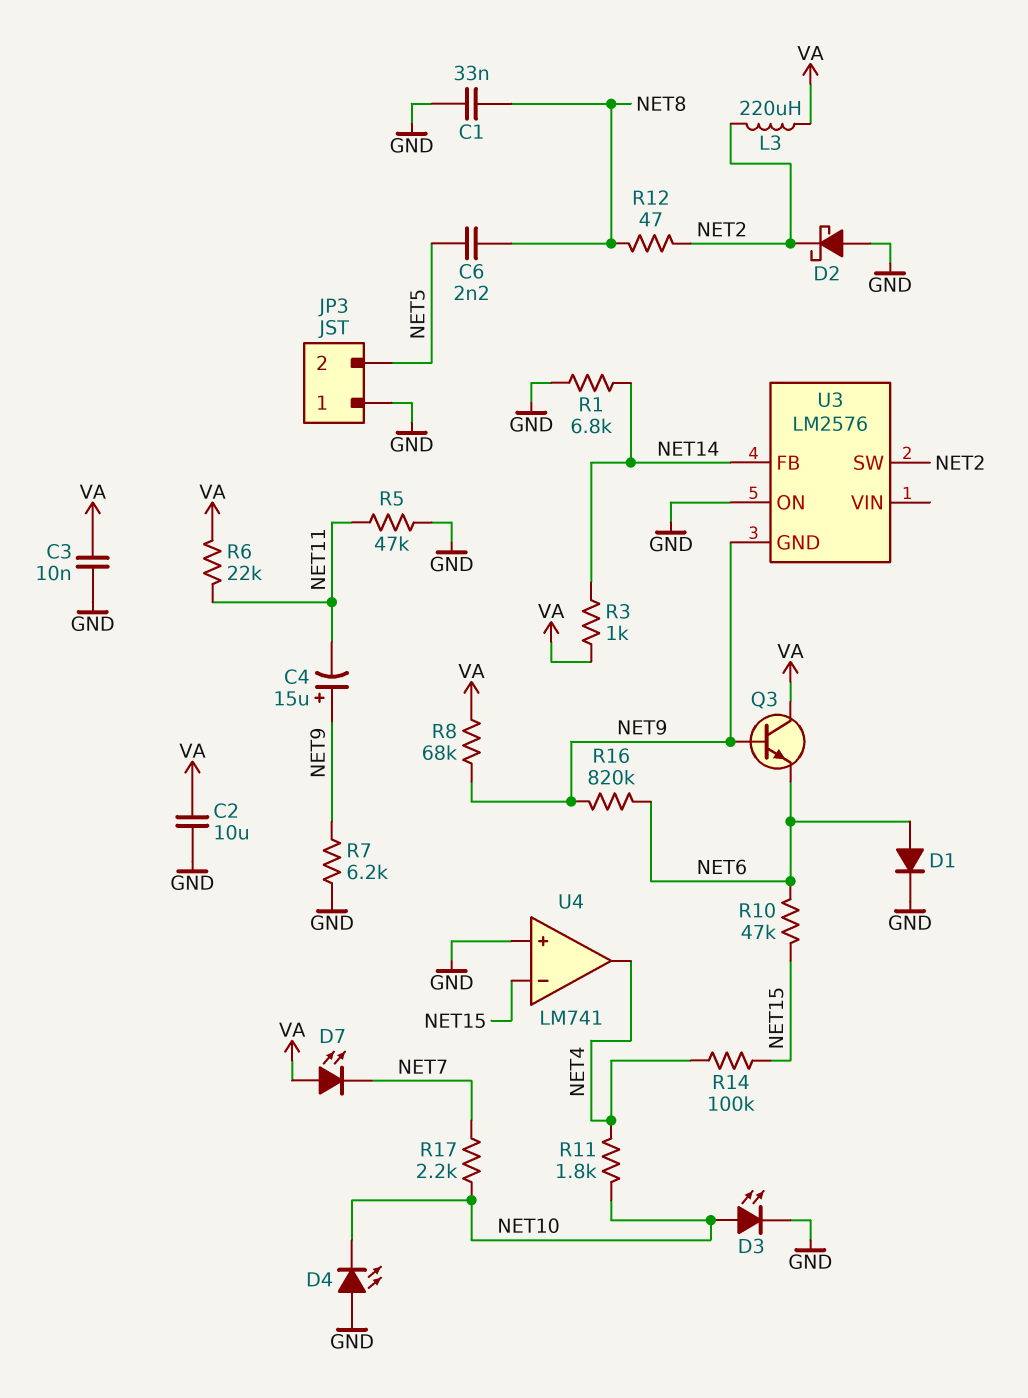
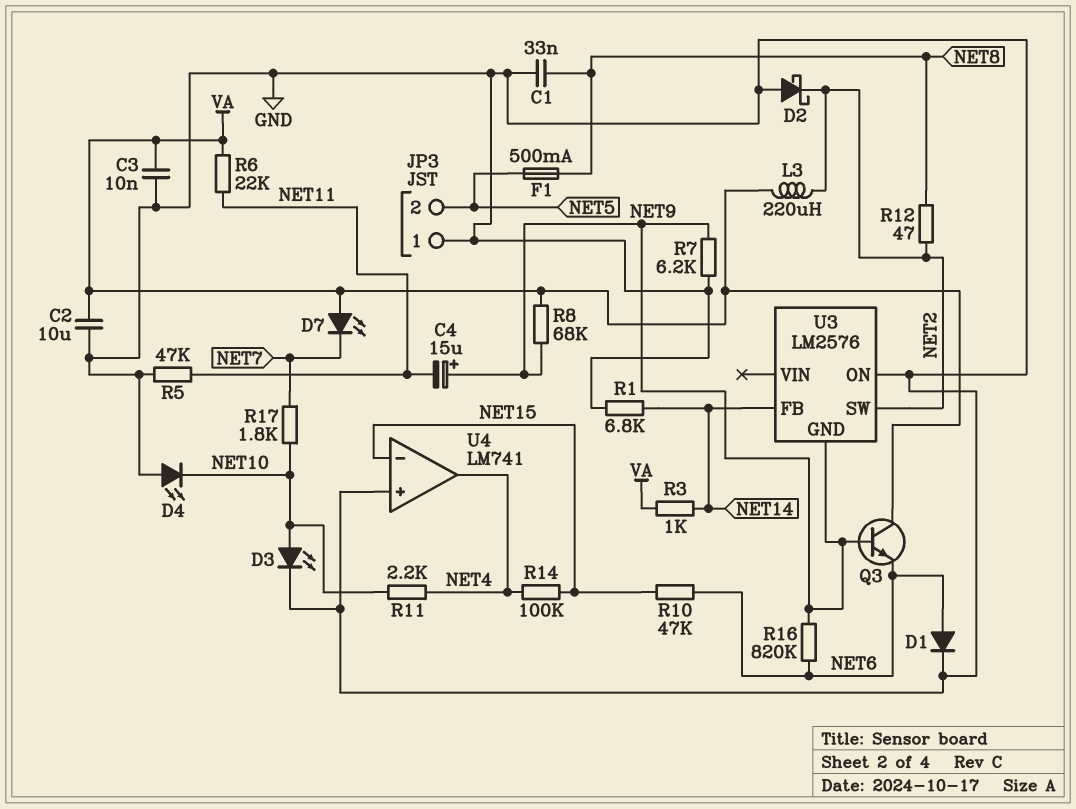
C6: 2.2nF (NET5, NET8) -> none
F1: none -> 500mA (NET5, NET8)
R11: 1.8k (NET4, NET10) -> 2.2k (NET4, NET10)
R17: 2.2k (NET7, NET10) -> 1.8k (NET7, NET10)

